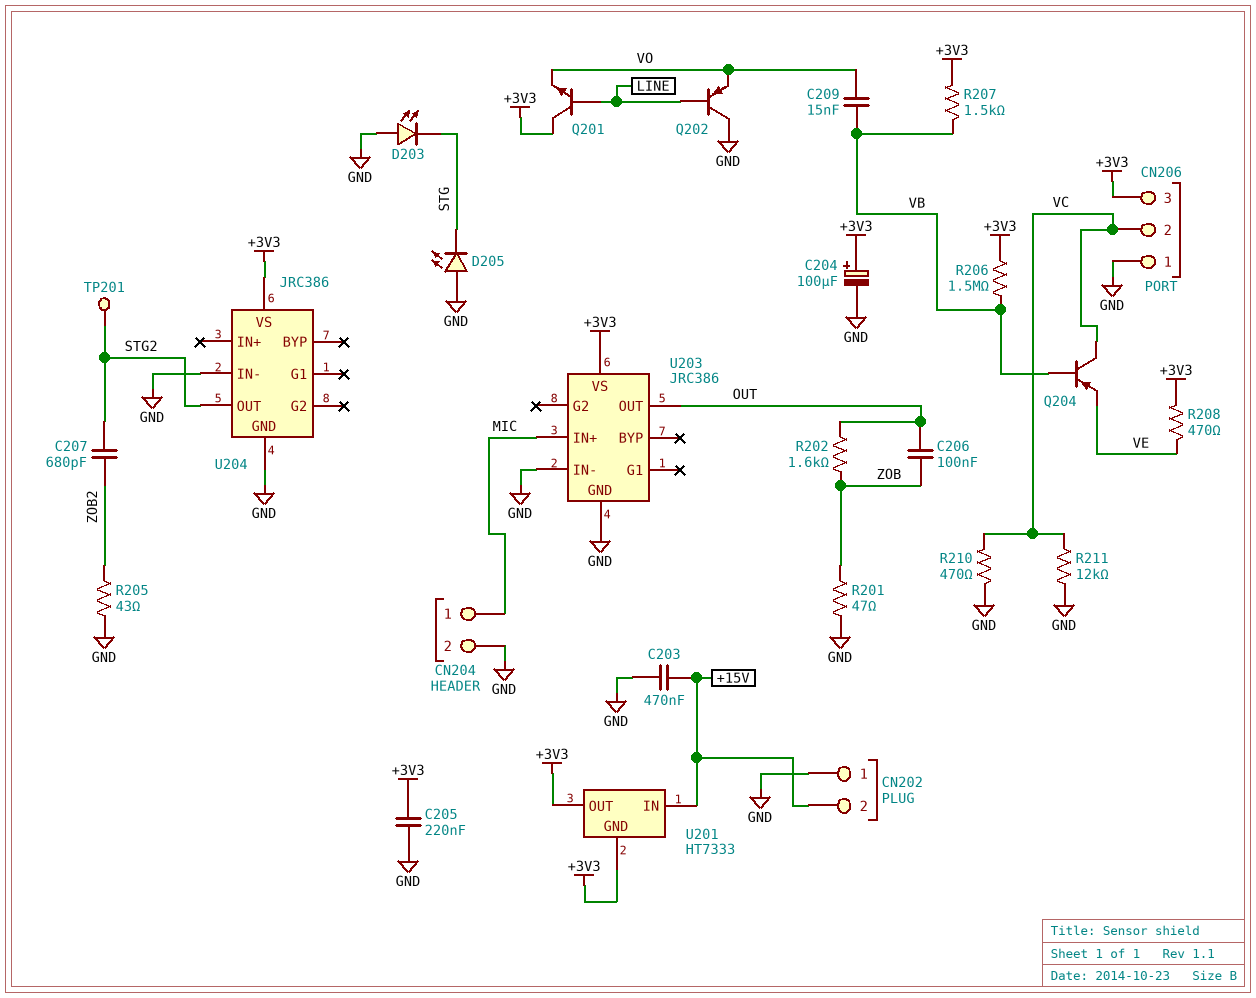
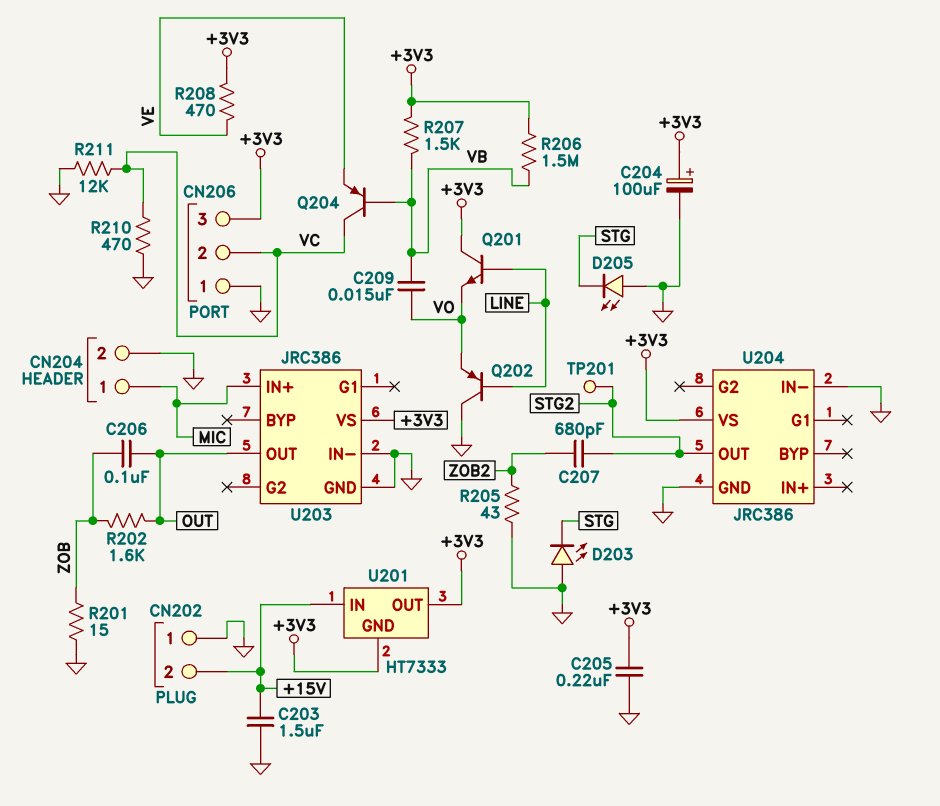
C203: 470nF (+15V, GND) -> 1.5uF (+15V, GND)
R201: 47 (GND, ZOB) -> 15 (GND, ZOB)

